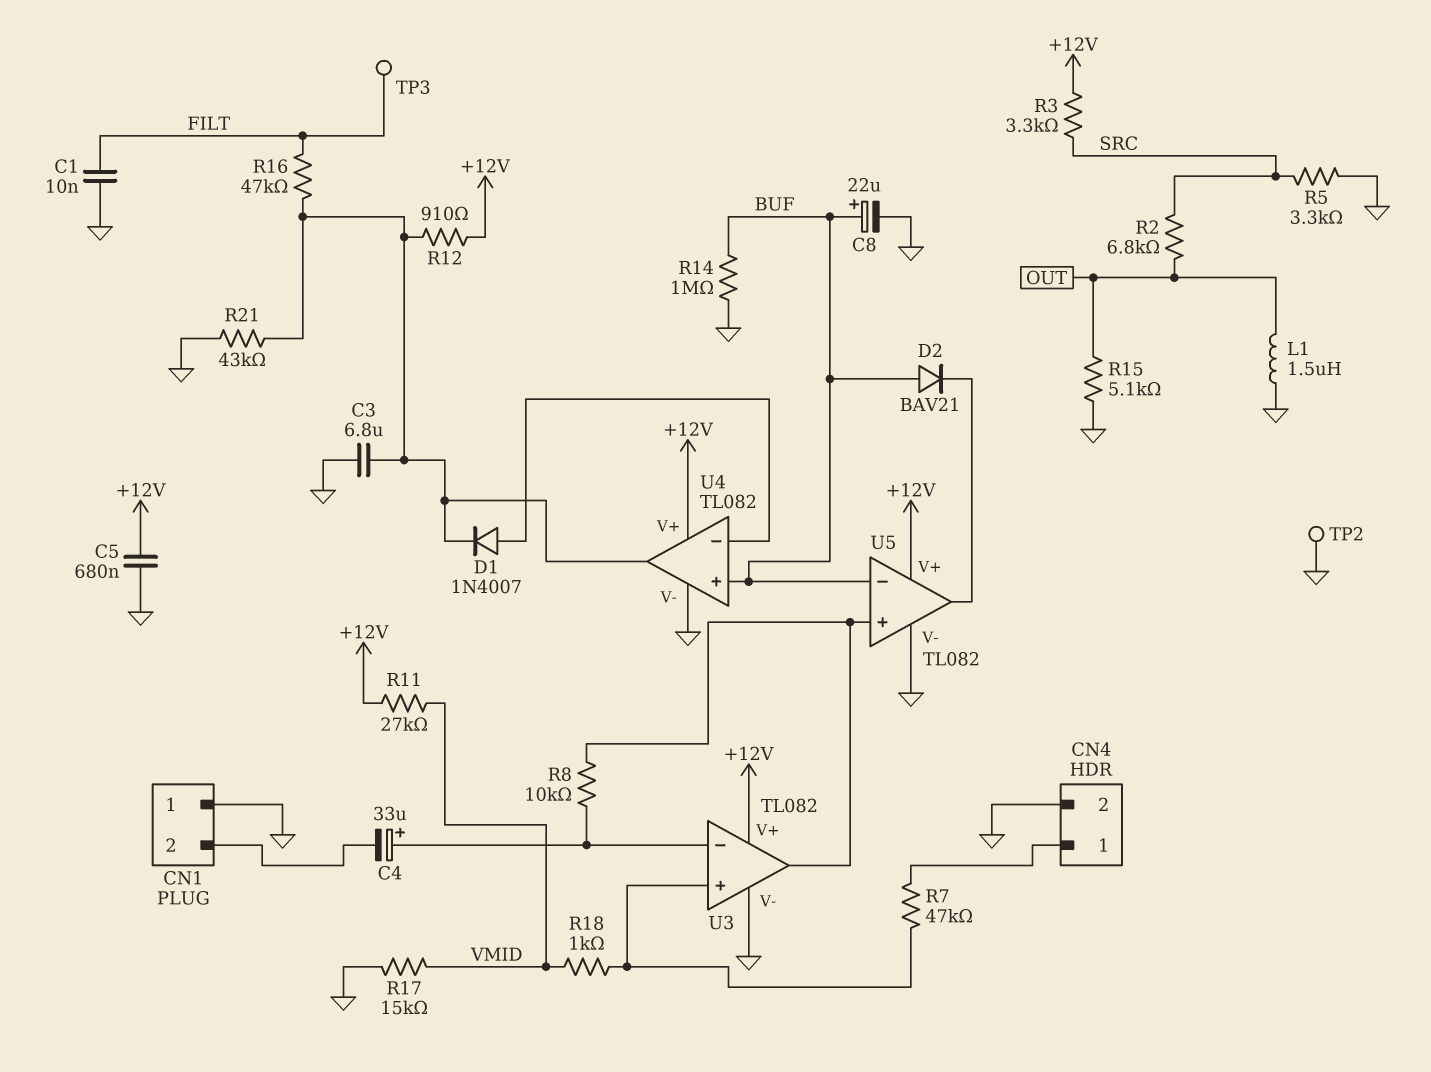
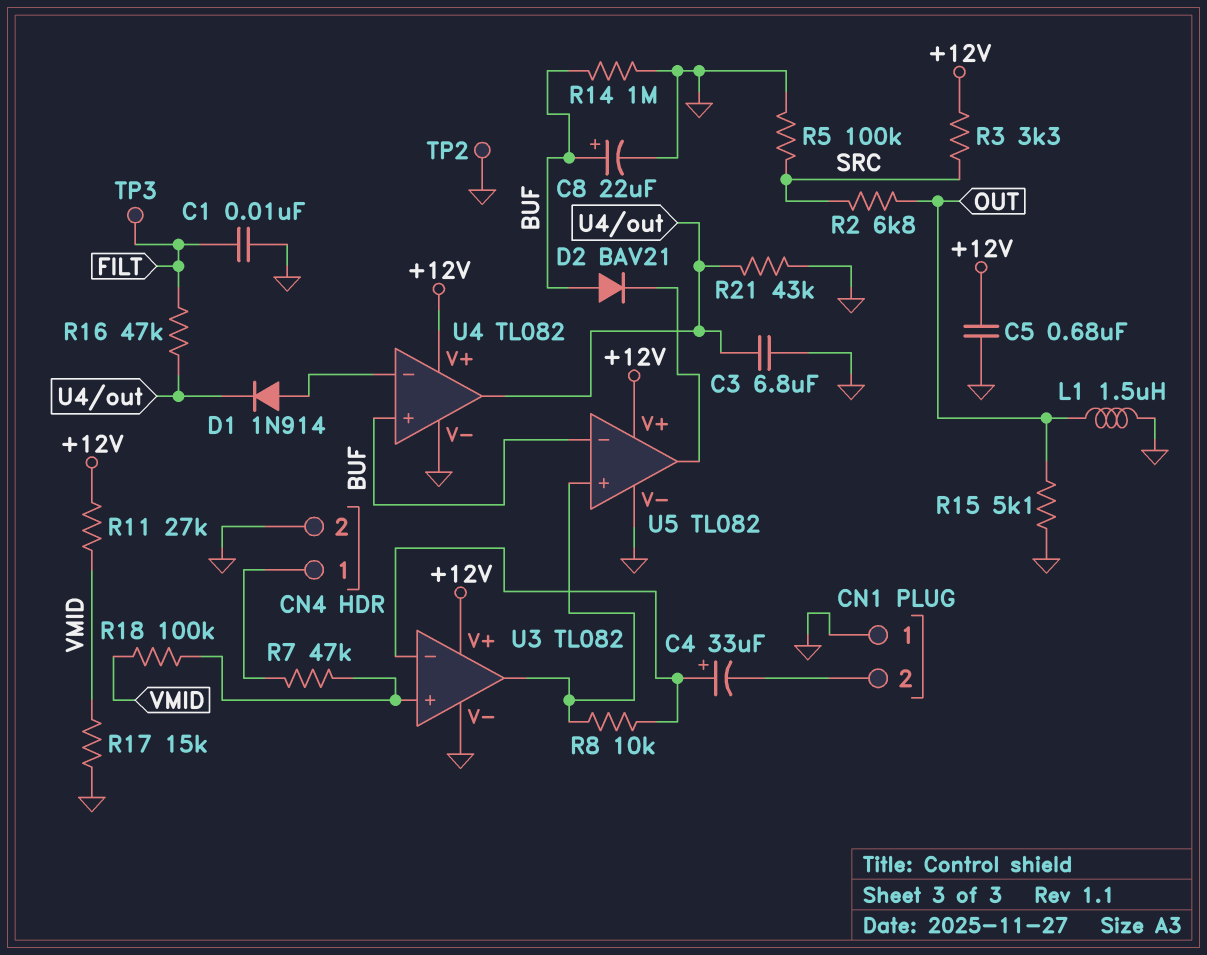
D1: diode 1N4007 (A U4/in-, K U4/out) -> diode 1N914 (A U4/in-, K U4/out)
R5: 3.3k (GND, SRC) -> 100k (GND, SRC)
R12: 910 (+12V, U4/out) -> none
R18: 1k (U3/in+, VMID) -> 100k (U3/in+, VMID)

